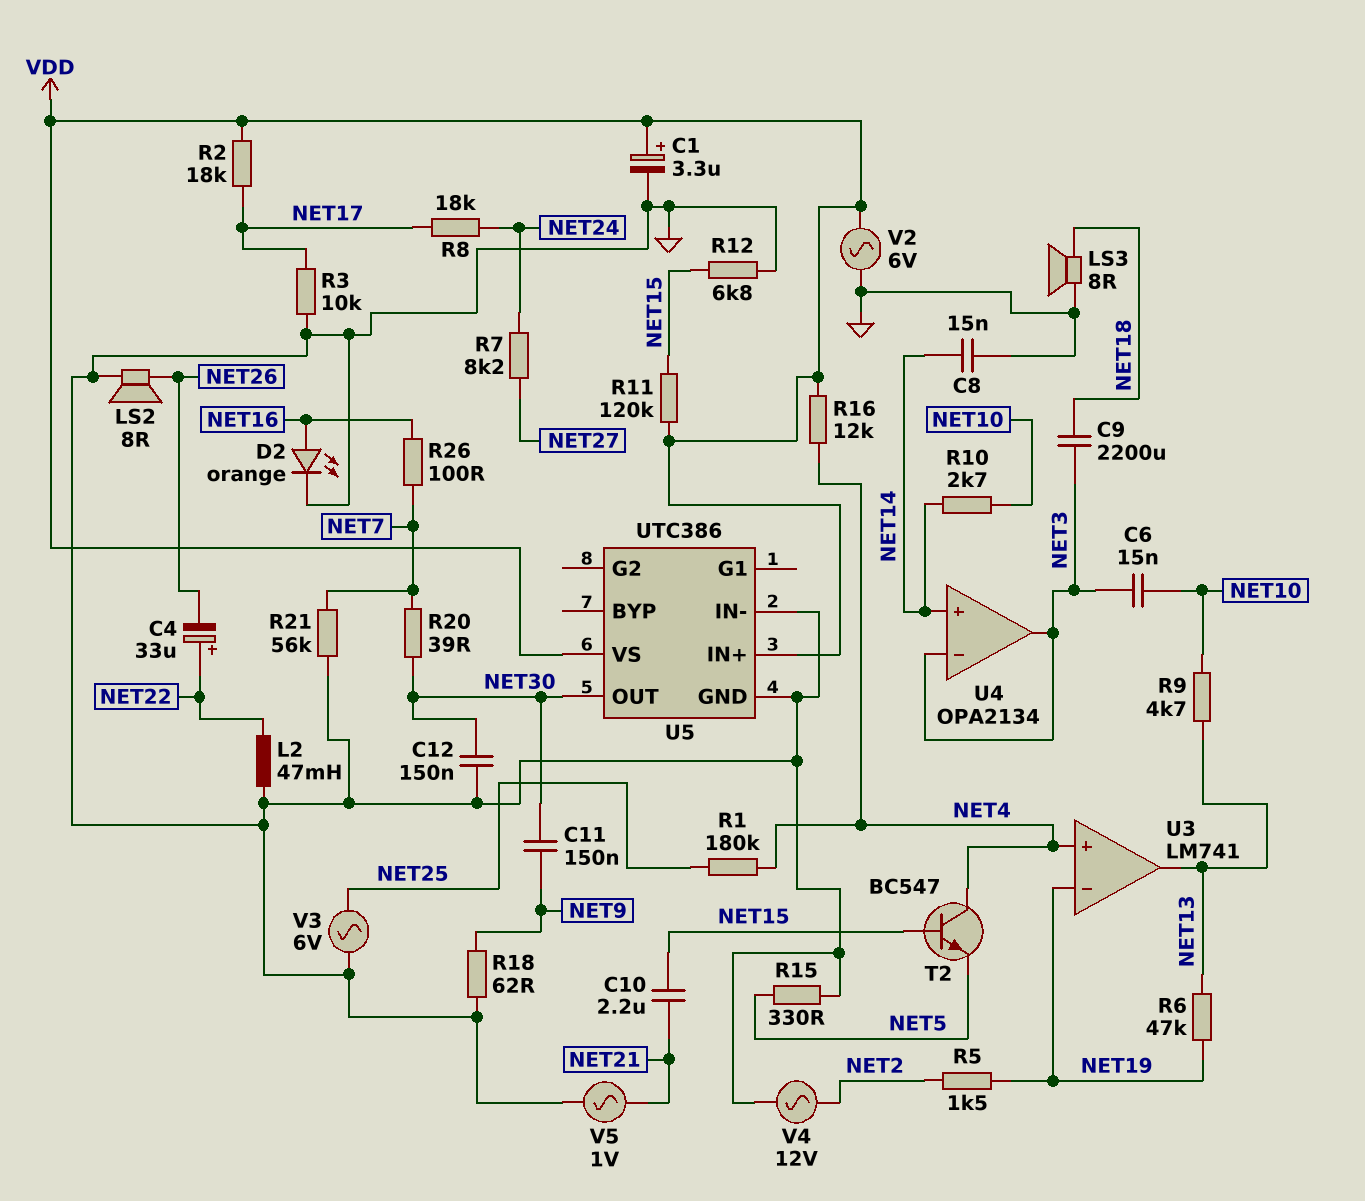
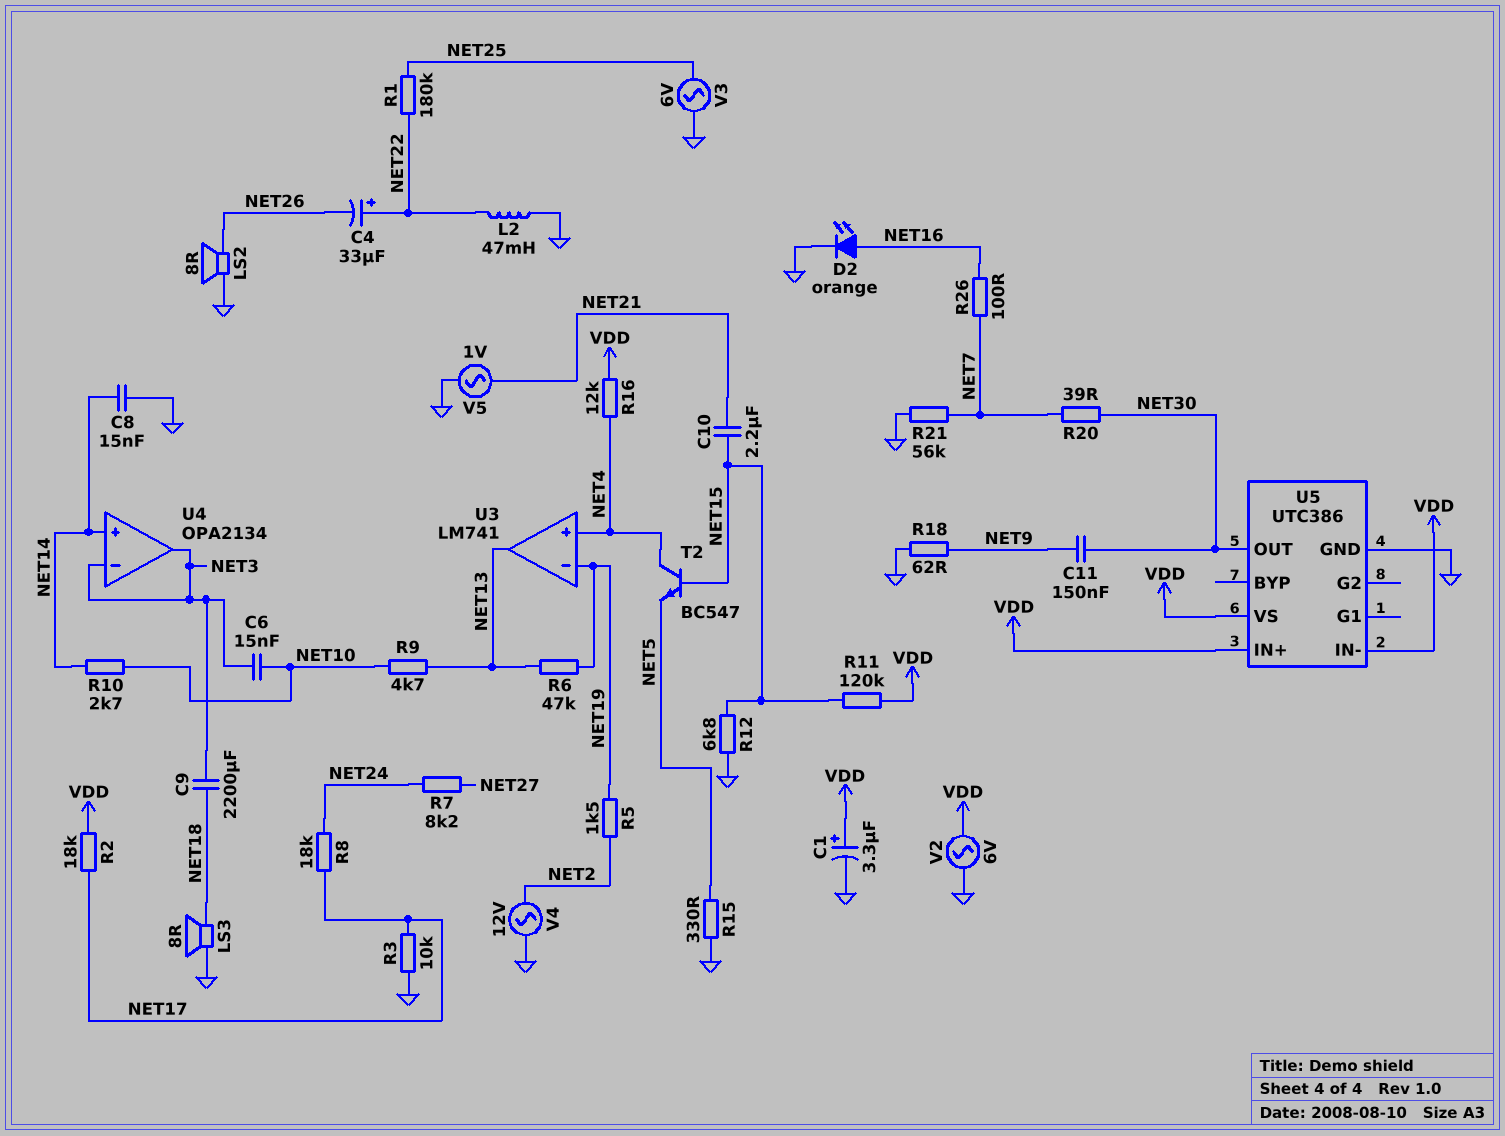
C12: 150nF (GND, NET30) -> none
R1: 180k (NET4, NET25) -> 180k (NET22, NET25)
U5 pin IN-: GND -> VDD

